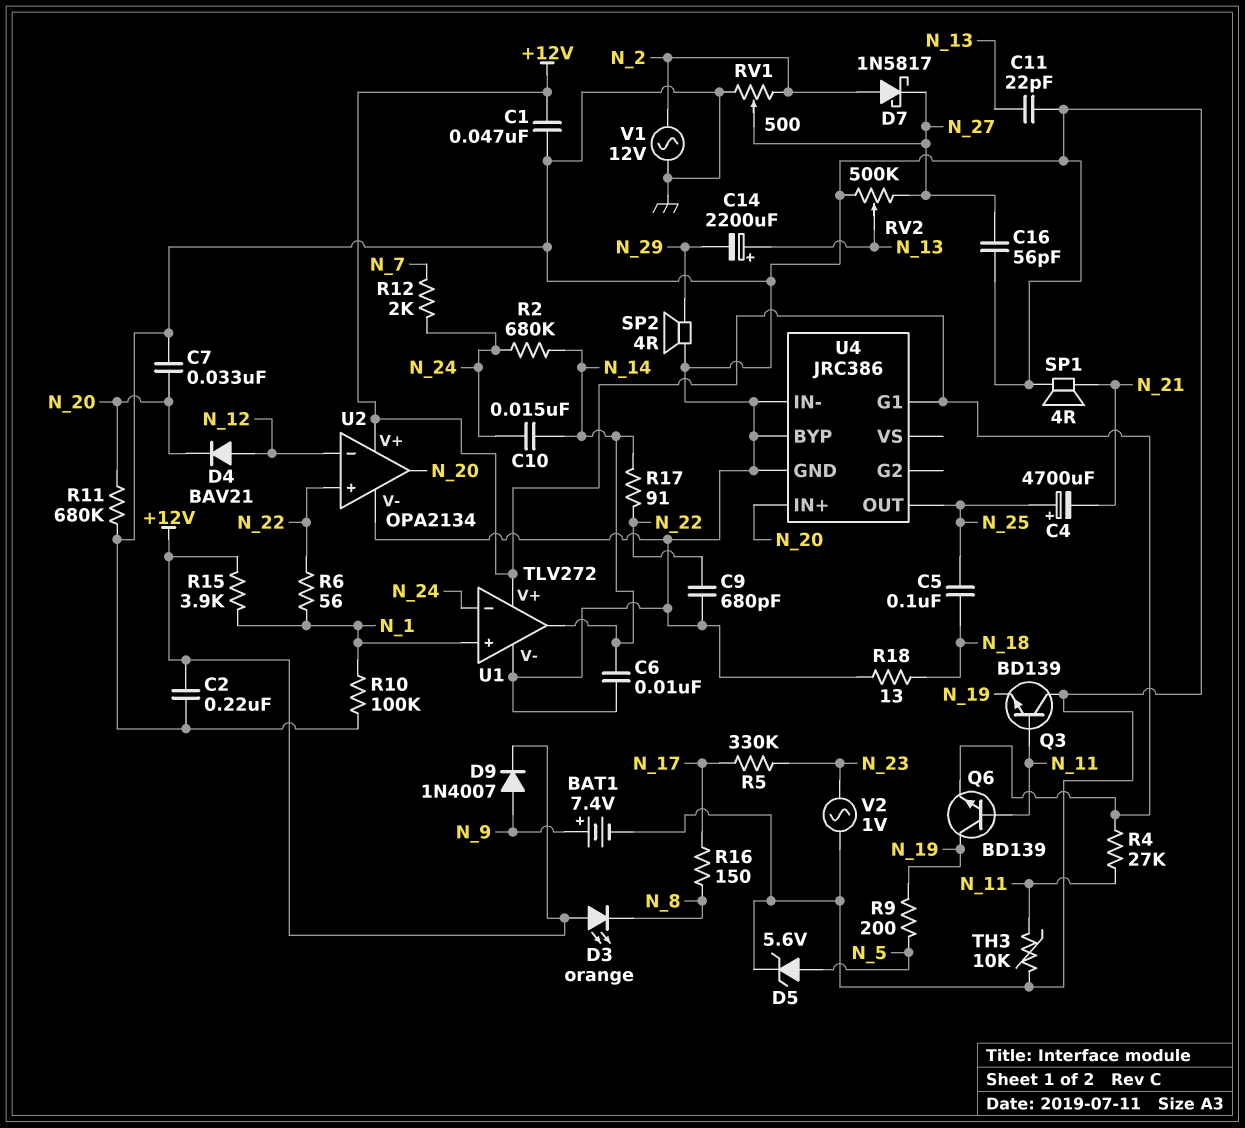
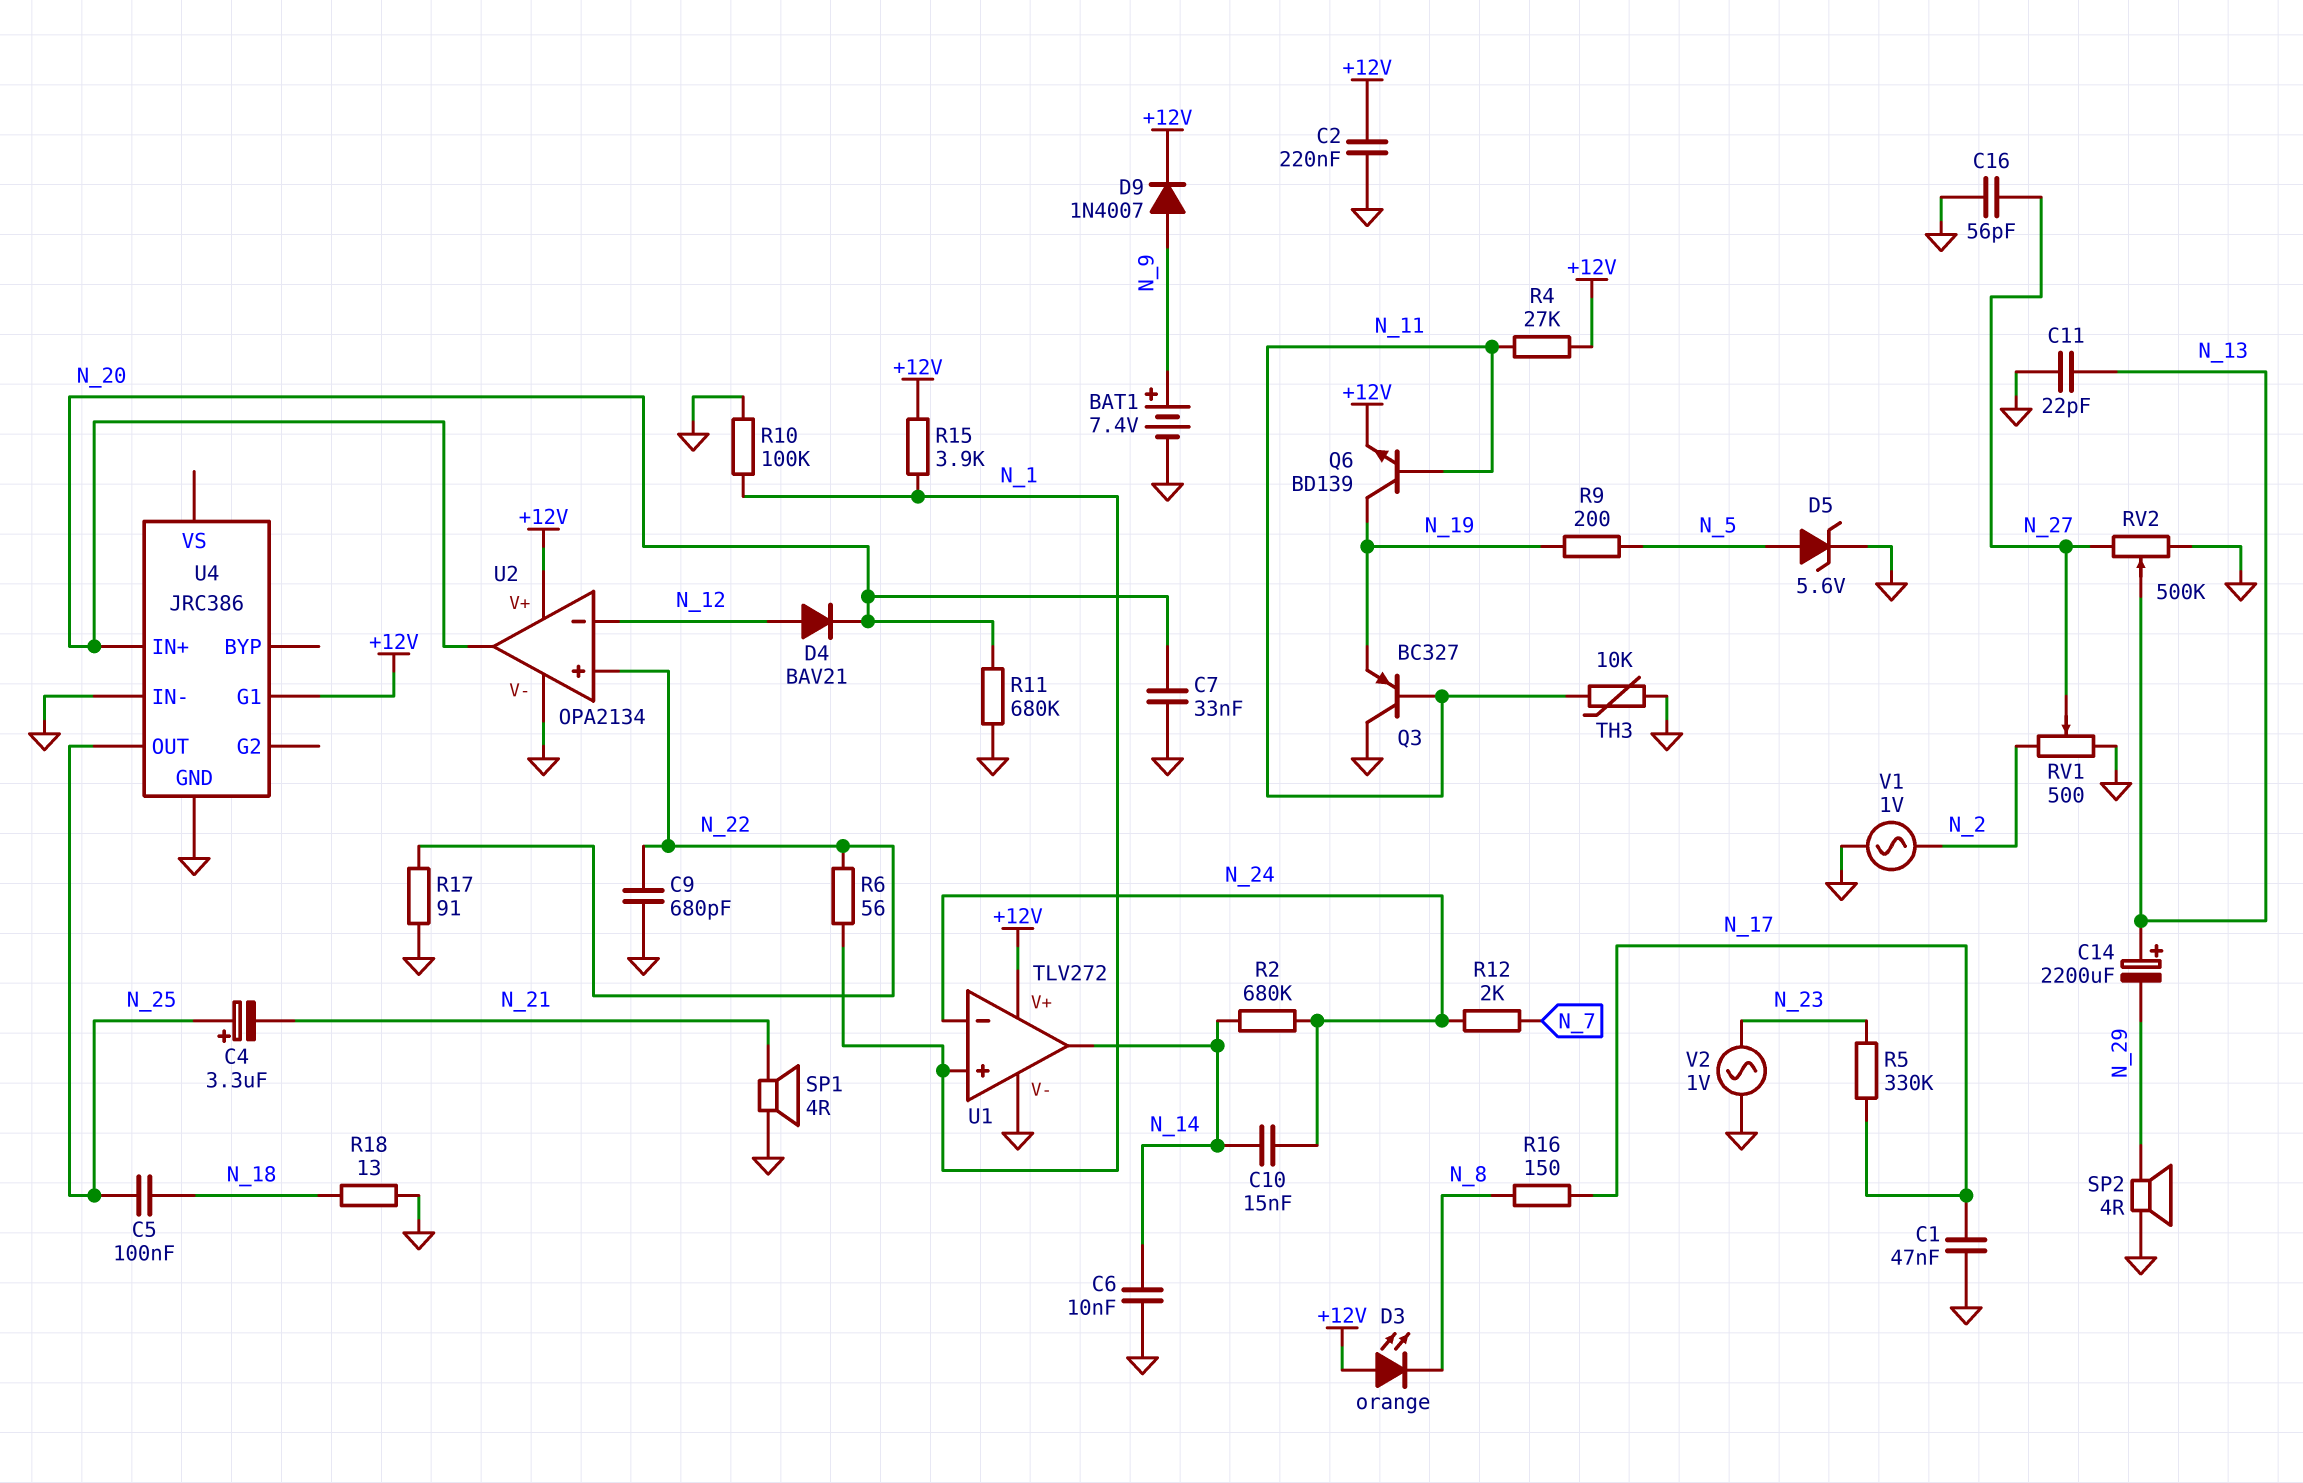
C1: 47nF (+12V, GND) -> 47nF (GND, N_17)
C4: 4700uF (plus N_25, minus N_21) -> 3.3uF (plus N_25, minus N_21)
D7: schottky 1N5817 (A N_2, K N_27) -> none
Q3: NPN BD139 (B N_11, C GND, E N_19) -> PNP BC327 (B N_11, C GND, E N_19)
R17: 91 (N_14, N_22) -> 91 (GND, N_22)
U4 pin BYP: GND -> none
V1: AC 12V (GND, N_2) -> AC 1V (GND, N_2)

